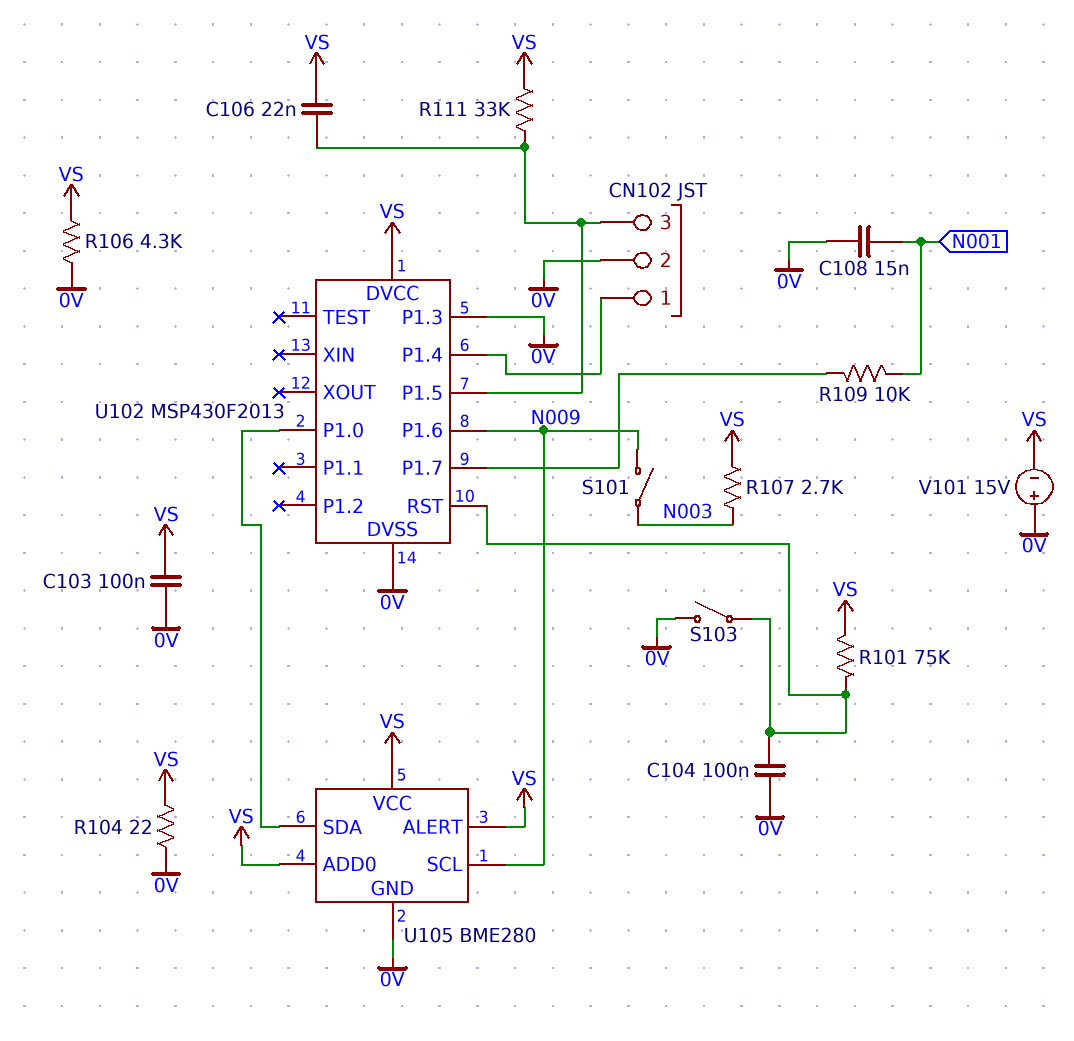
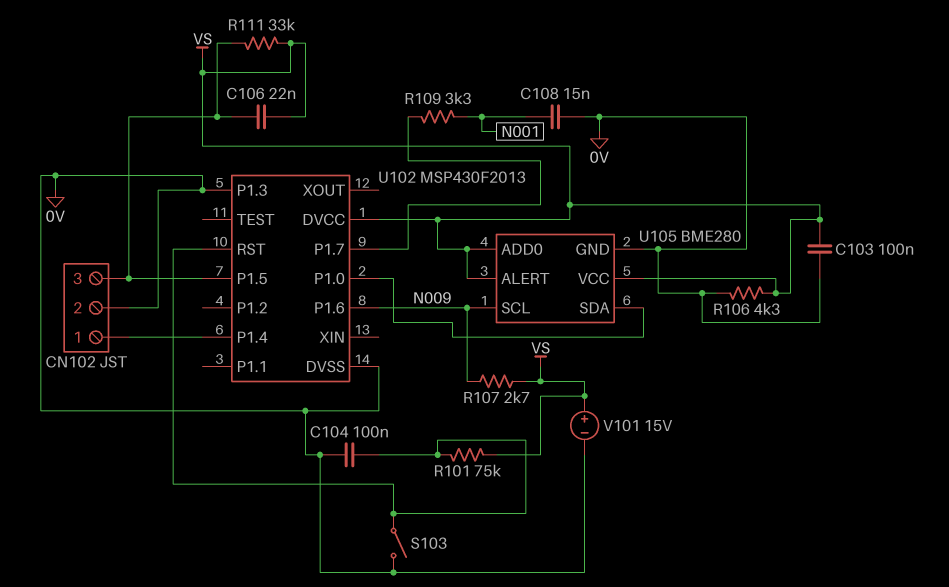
R104: 22 (0V, VS) -> none
R107: 2.7k (N003, VS) -> 2.7k (N009, VS)
R109: 10k (N001, U102/P1.7) -> 3.3k (N001, U102/P1.7)
S101: switch (N003, N009) -> none
V101: 15V (plus 0V, minus VS) -> 15V (plus VS, minus 0V)

